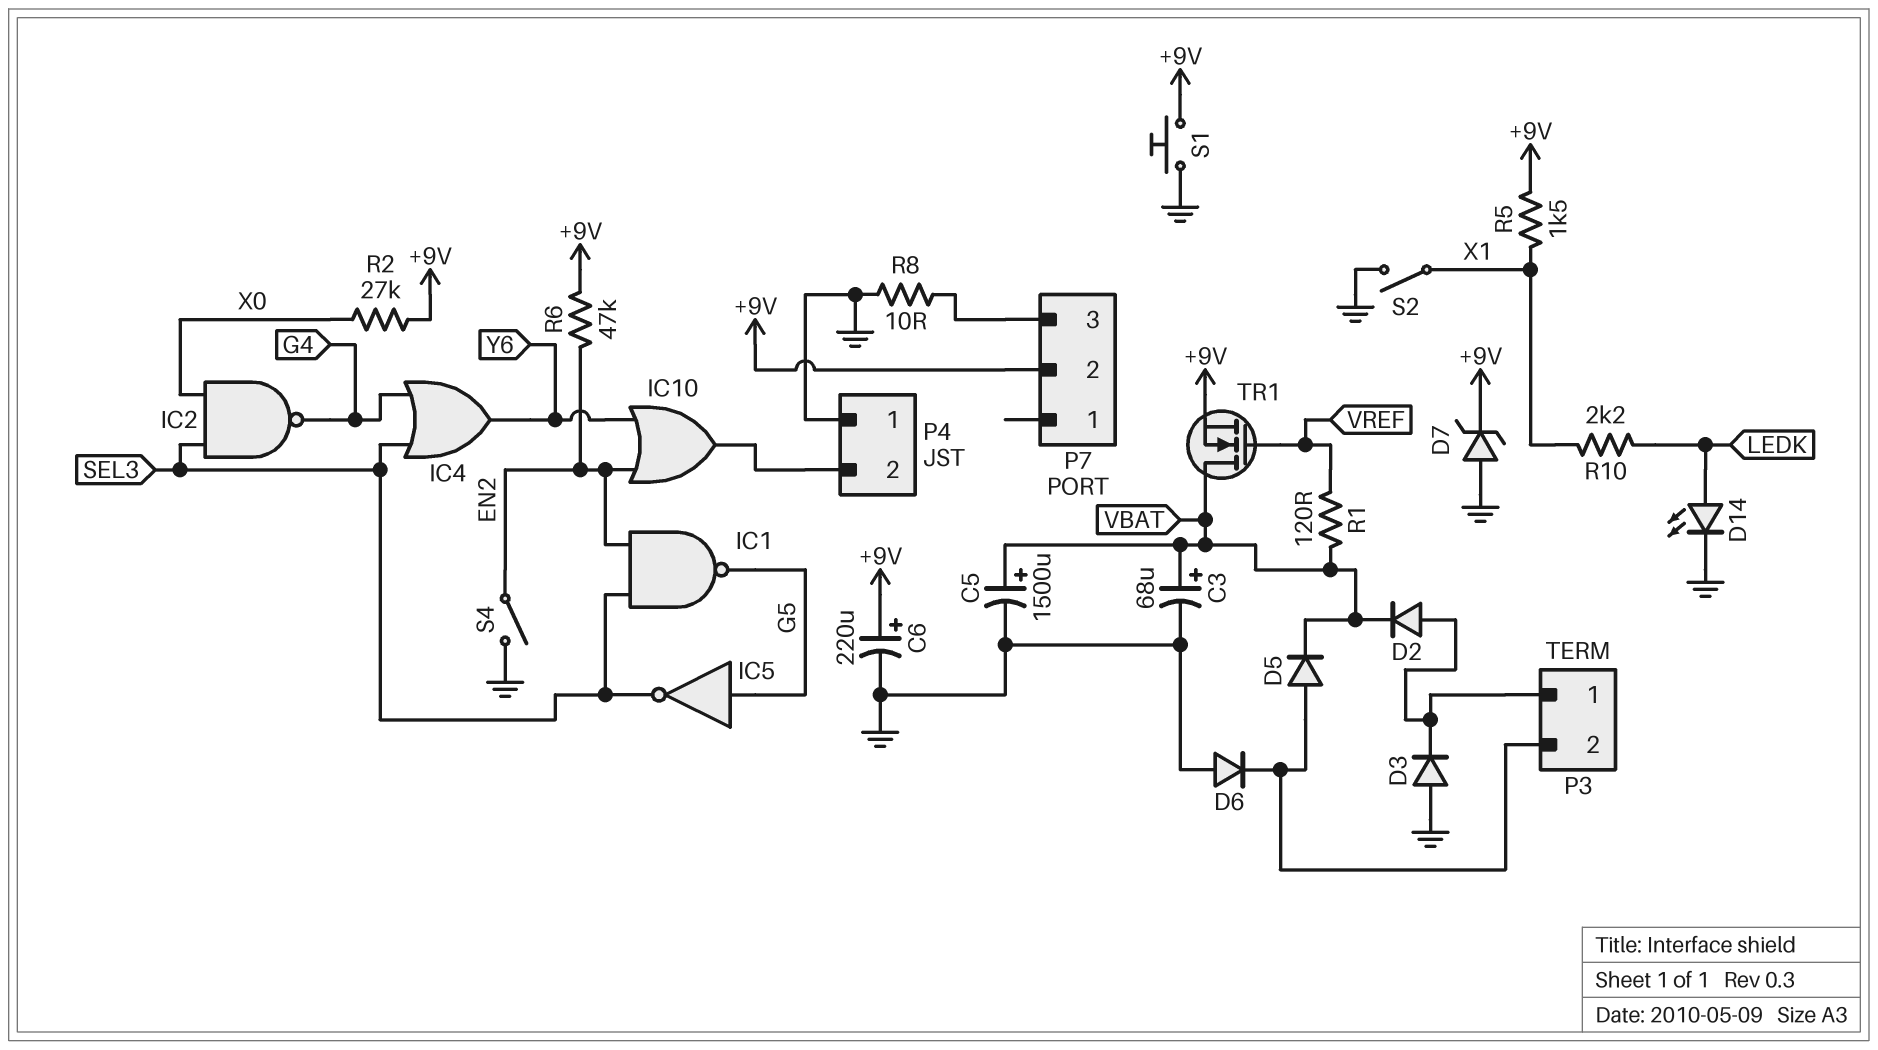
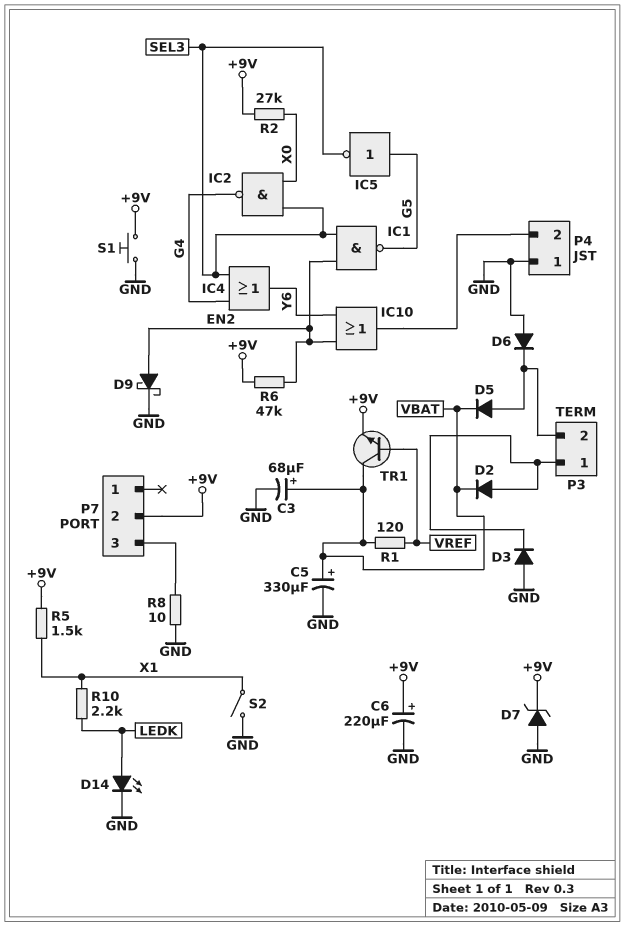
C5: 1500uF (plus VBAT, minus GND) -> 330uF (plus VBAT, minus GND)
D9: none -> schottky (A EN2, K GND)
S4: switch (EN2, GND) -> none
TR1: NMOS (G VREF, D VBAT, S +9V) -> NPN (B VREF, C VBAT, E +9V)

